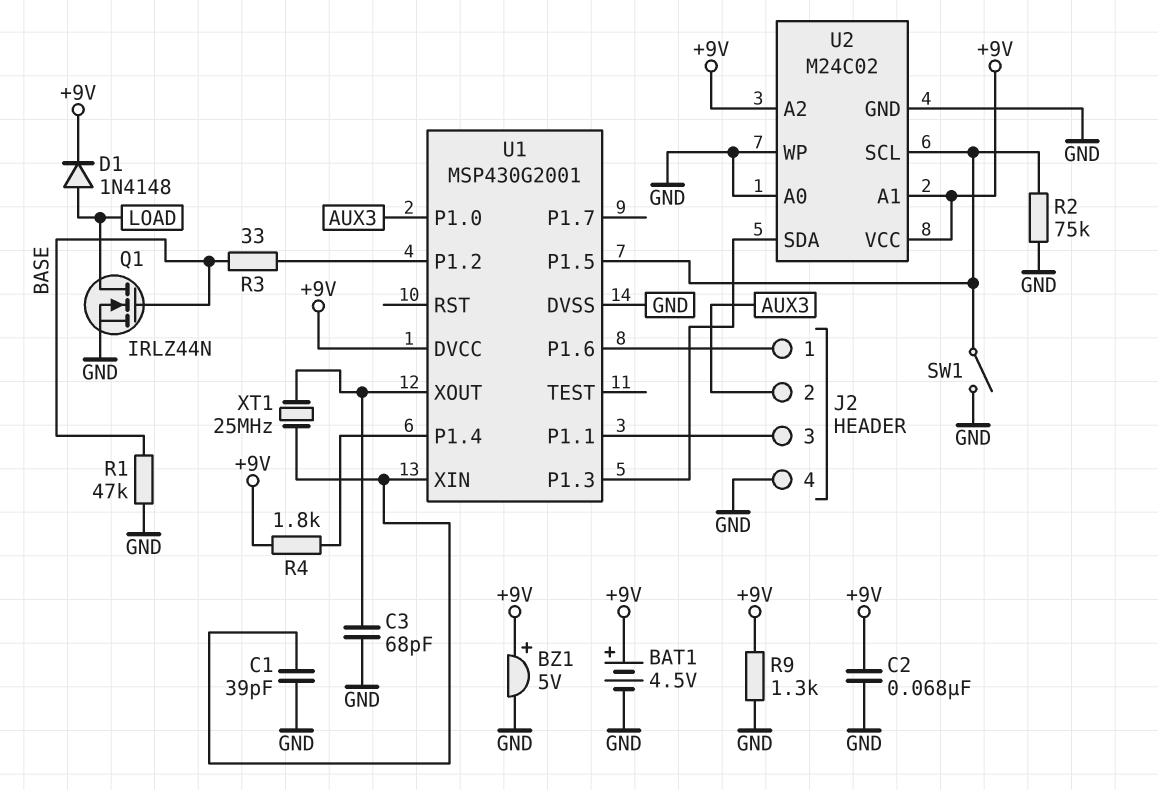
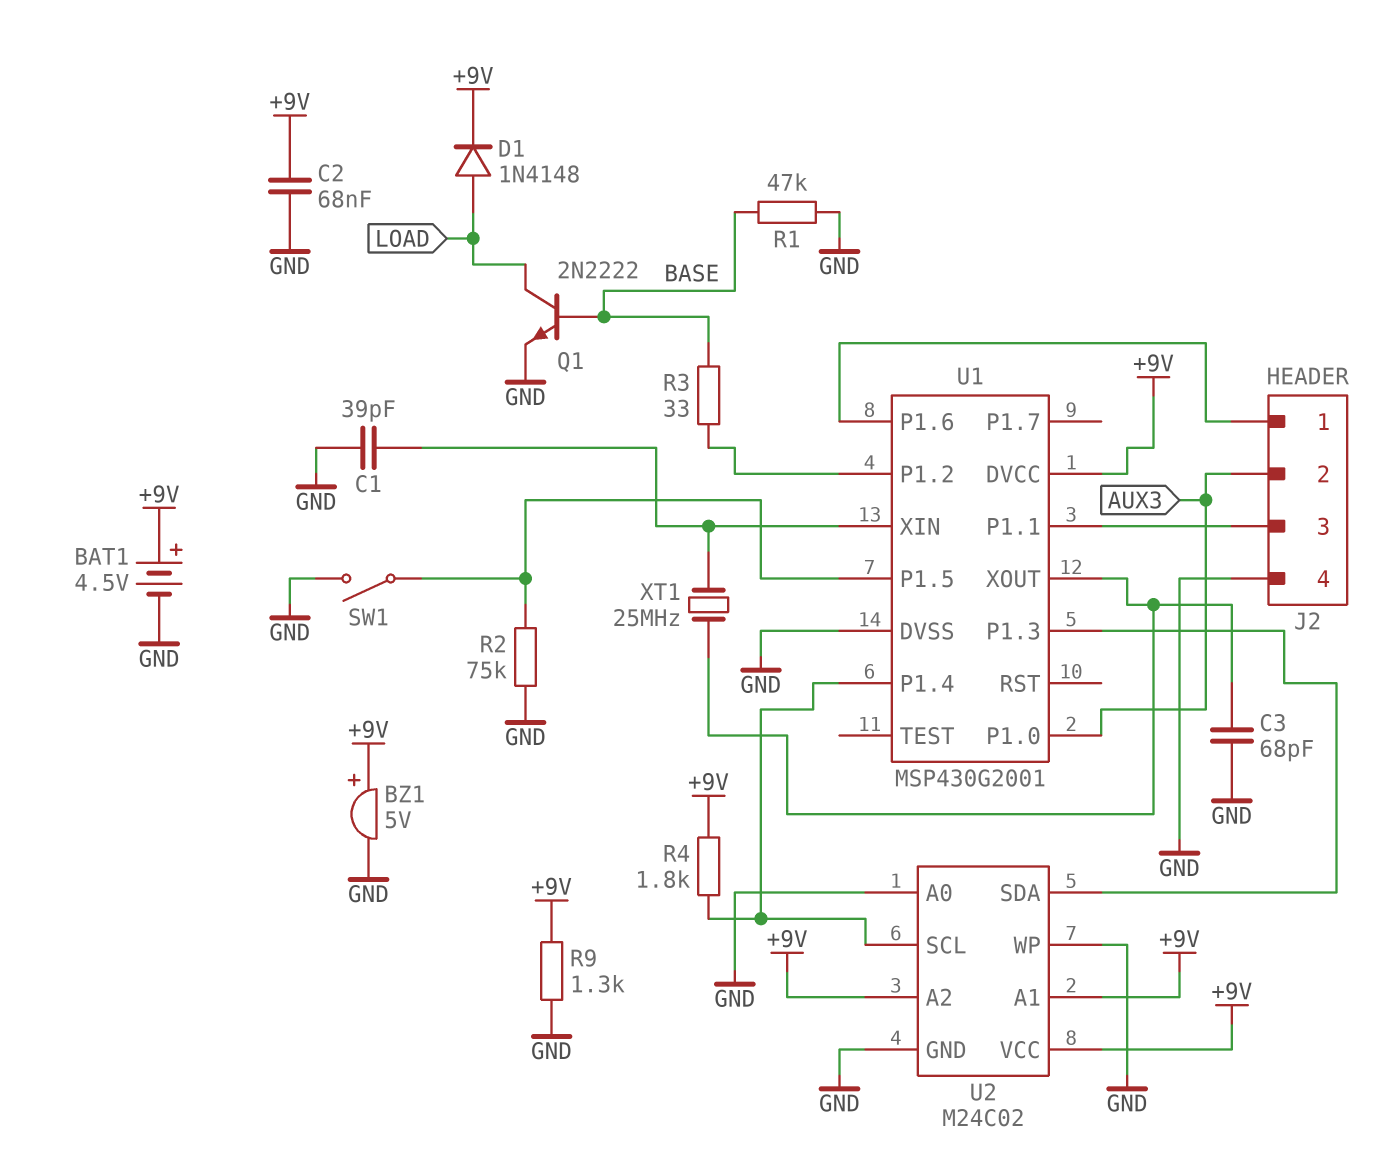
Q1: NMOS IRLZ44N (G BASE, D LOAD, S GND) -> NPN 2N2222 (B BASE, C LOAD, E GND)
U2 pin SCL: U1/P1.5 -> U1/P1.4

